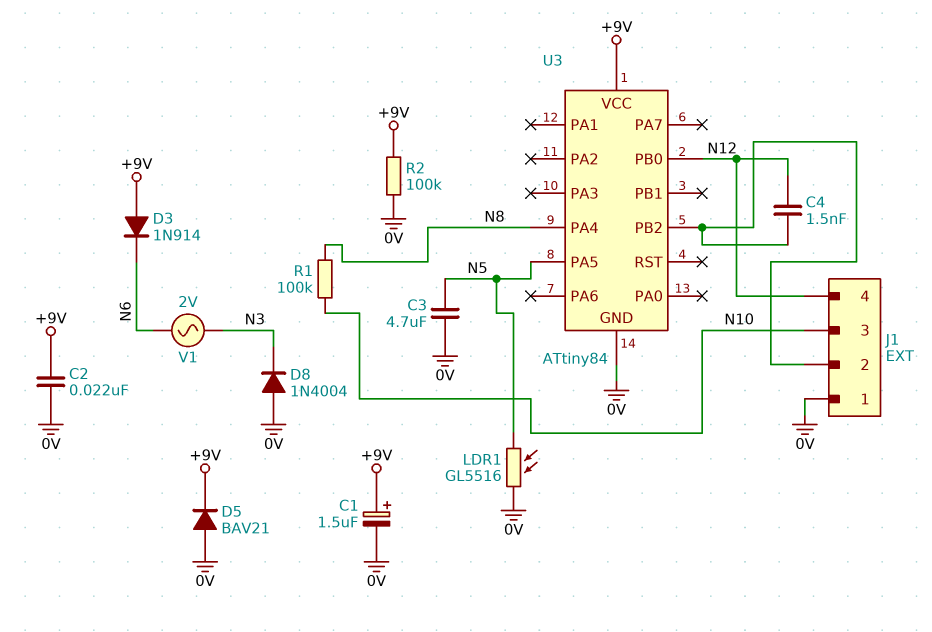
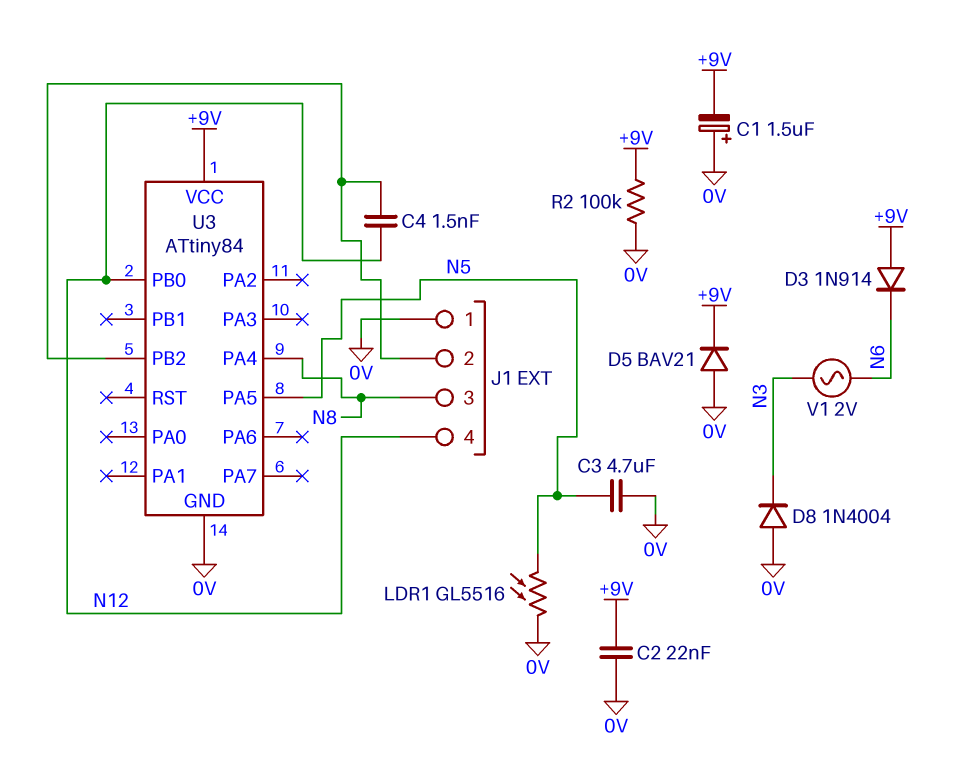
C1: 1.5uF (plus +9V, minus 0V) -> 1.5uF (plus 0V, minus +9V)
J1 pin 3: N10 -> N8
R1: 100k (N8, N10) -> none

